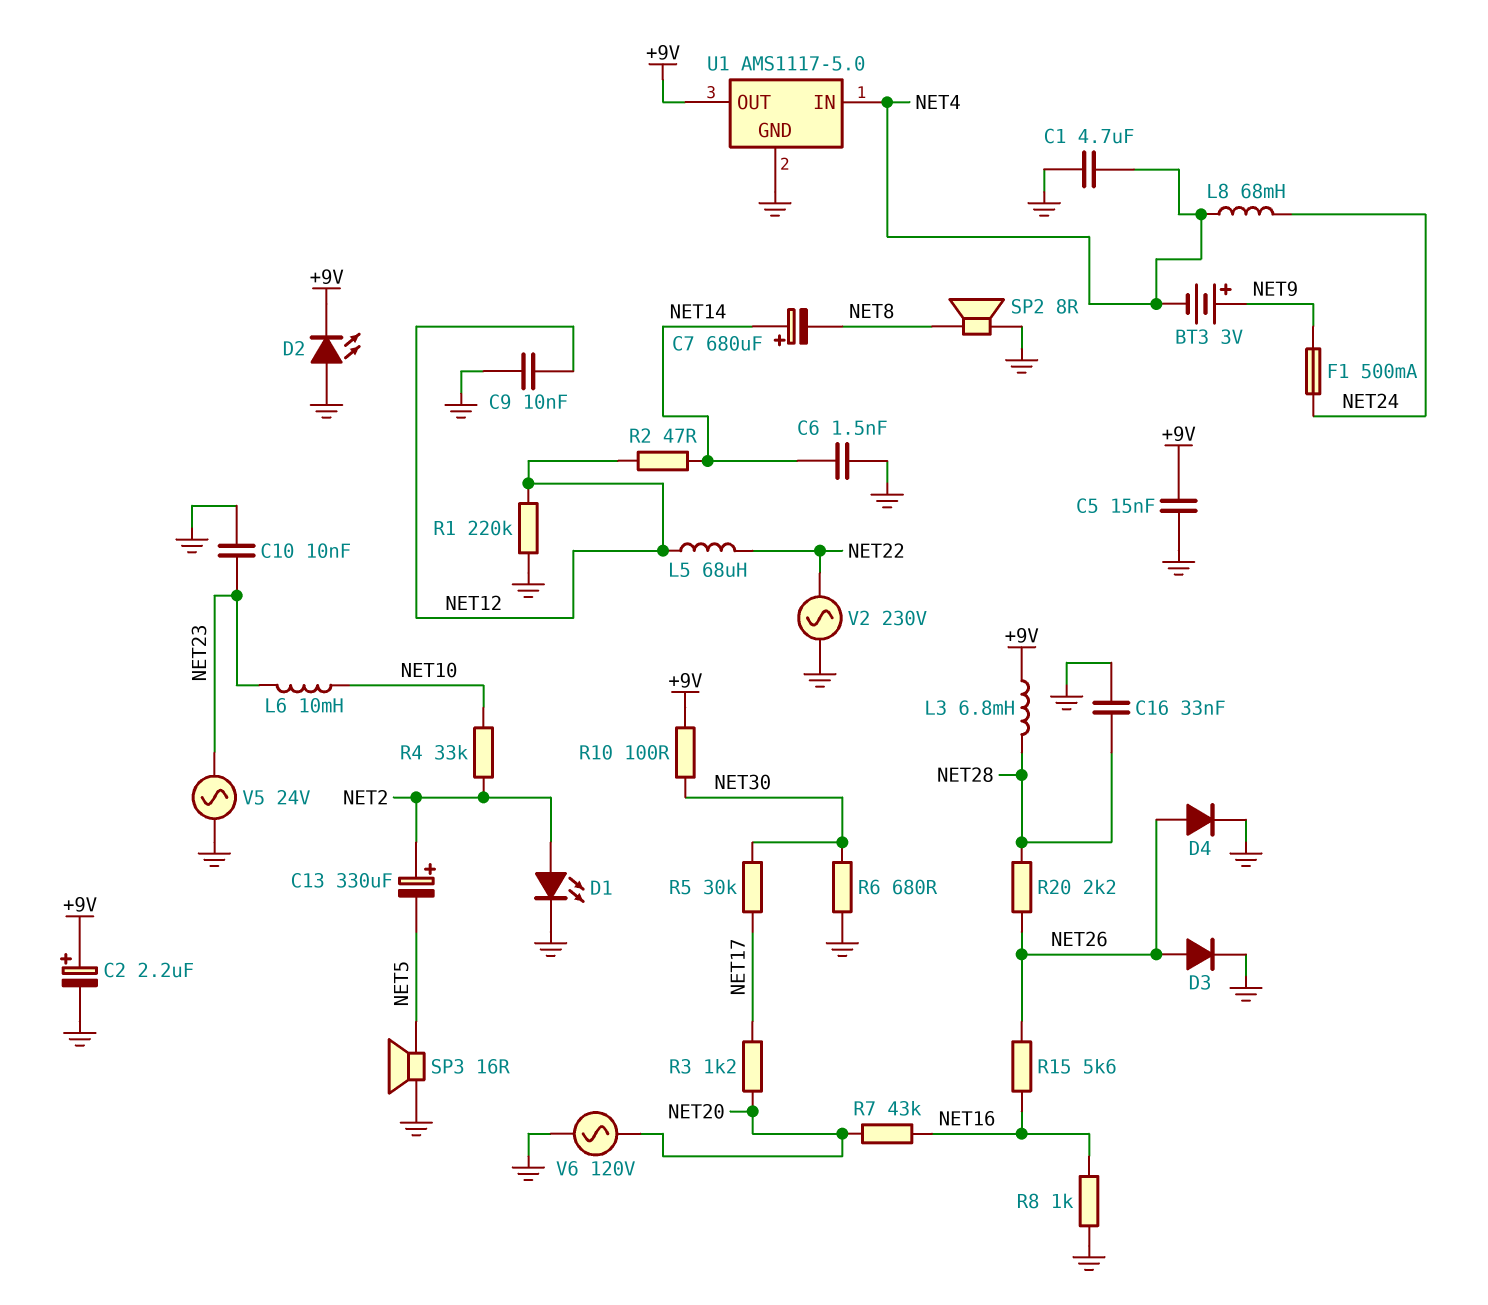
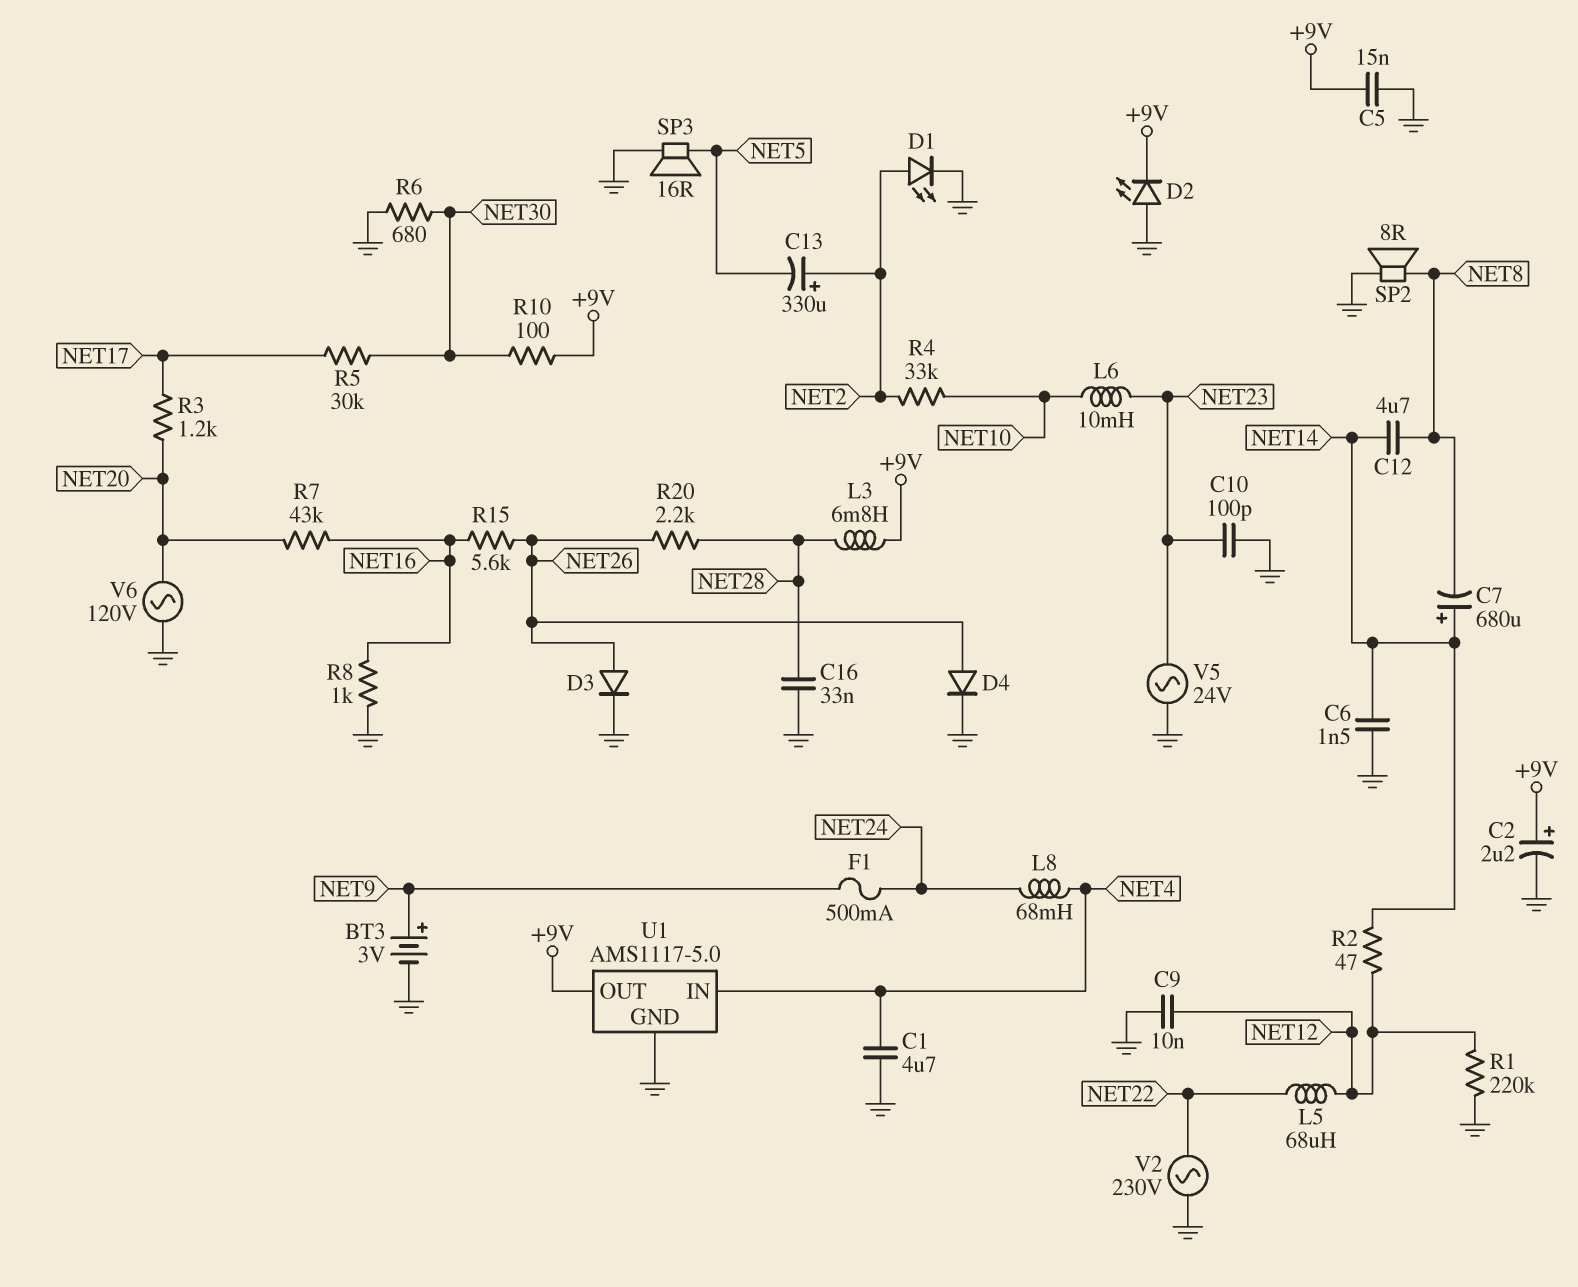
BT3: 3V (plus NET9, minus NET4) -> 3V (plus NET9, minus GND)
C10: 10nF (GND, NET23) -> 100pF (GND, NET23)
C12: none -> 4.7uF (NET8, NET14)

